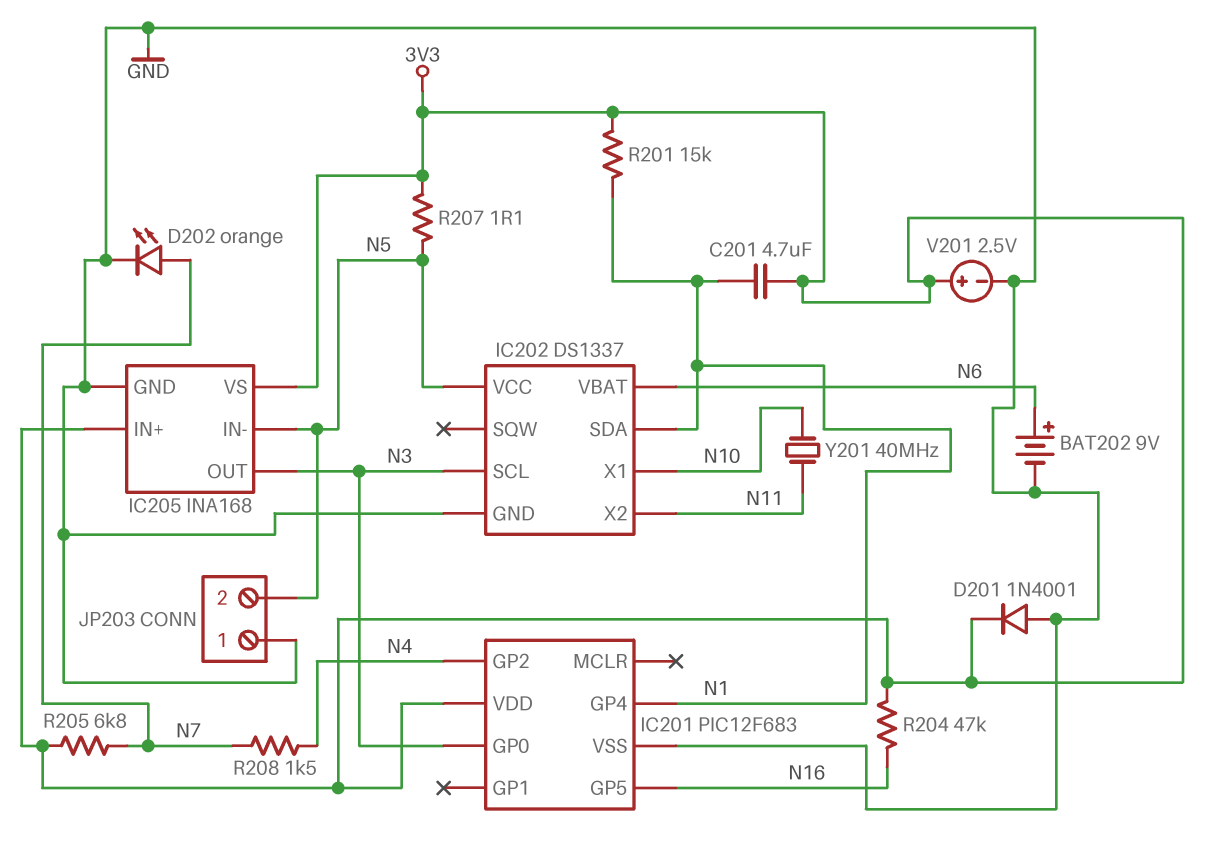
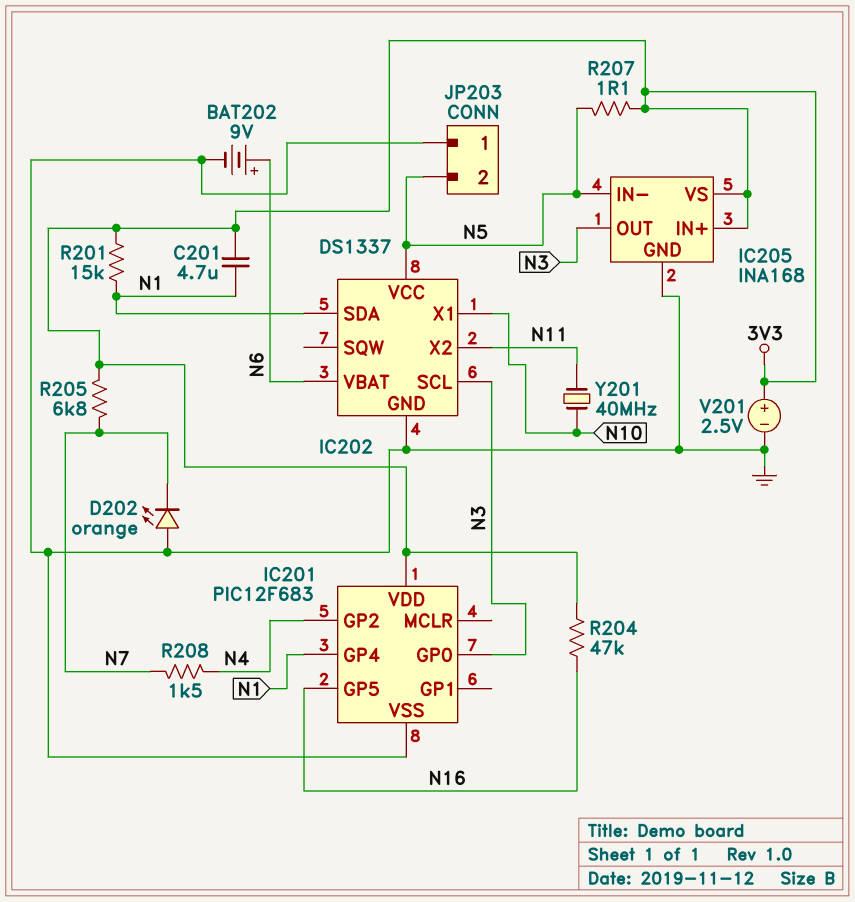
D201: diode 1N4001 (A GND, K 3V3) -> none
D202: LED orange (A N7, K GND) -> LED orange (A GND, K N7)

